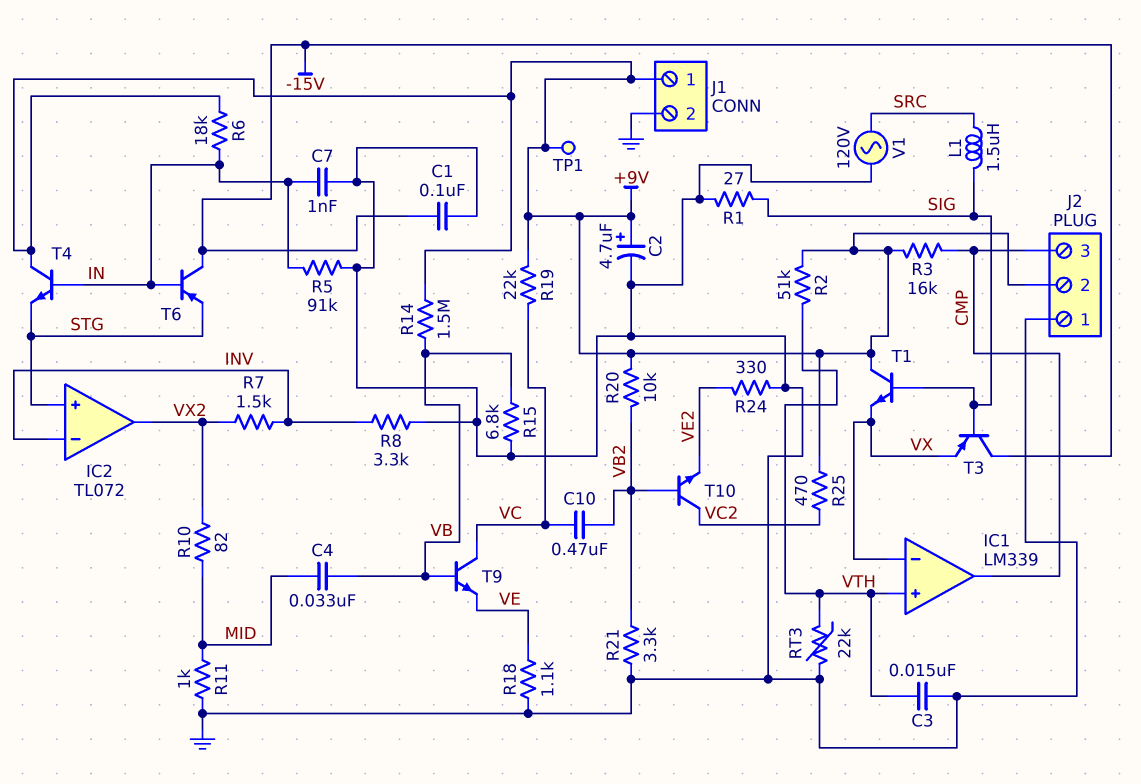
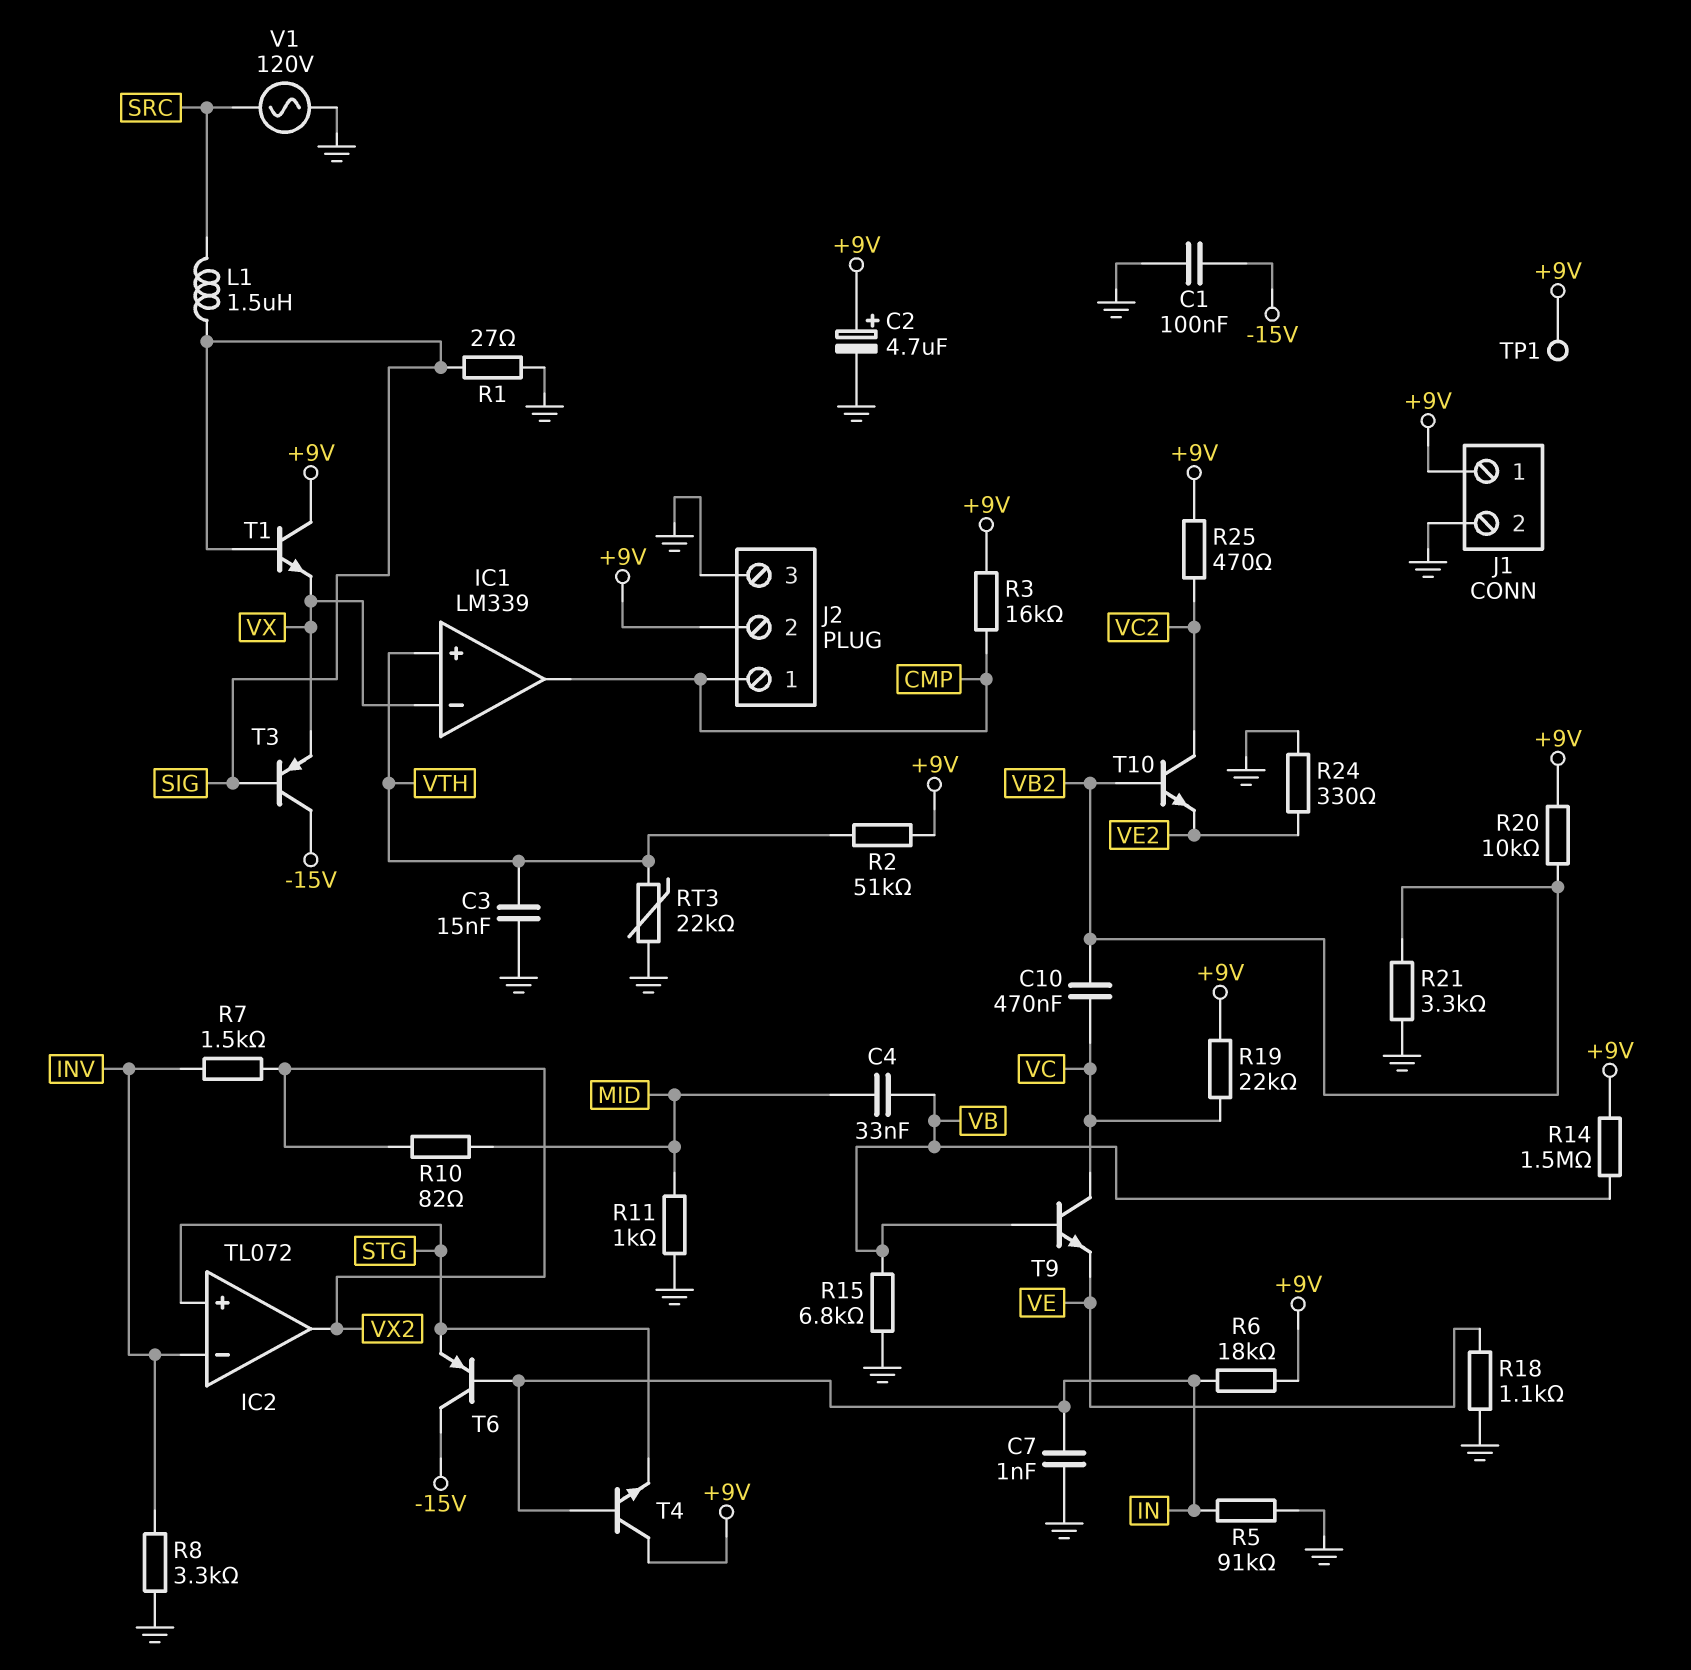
J2 pin 1: GND -> CMP
J2 pin 3: CMP -> GND

